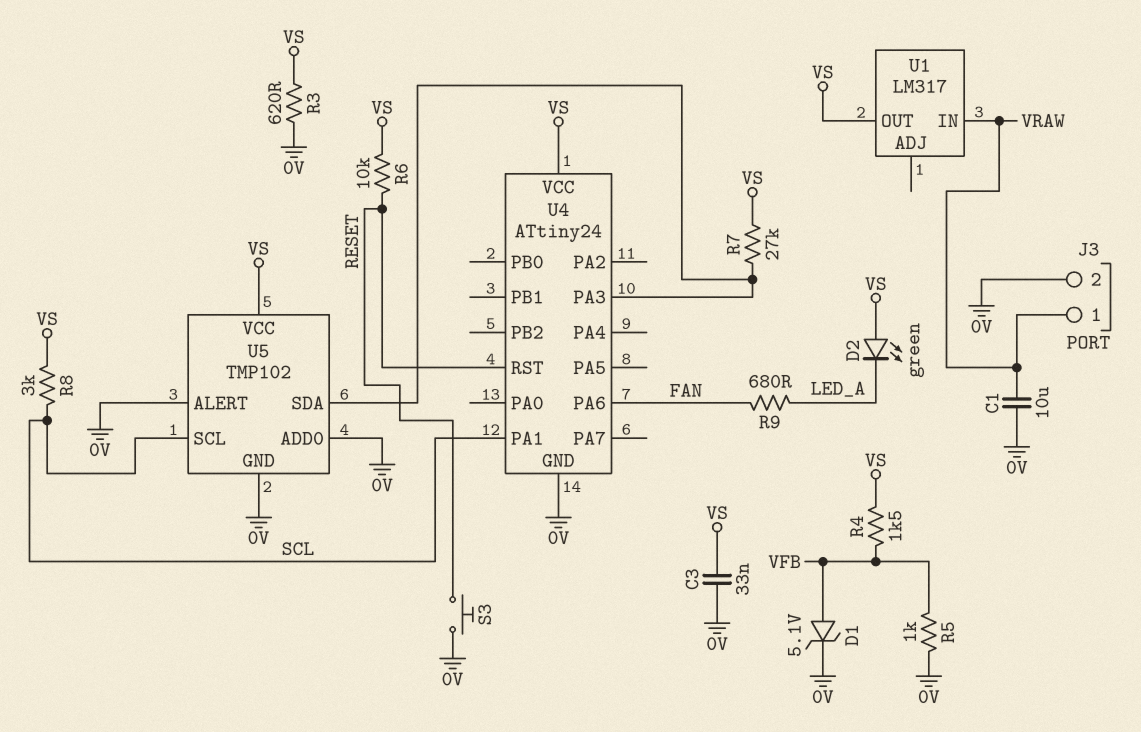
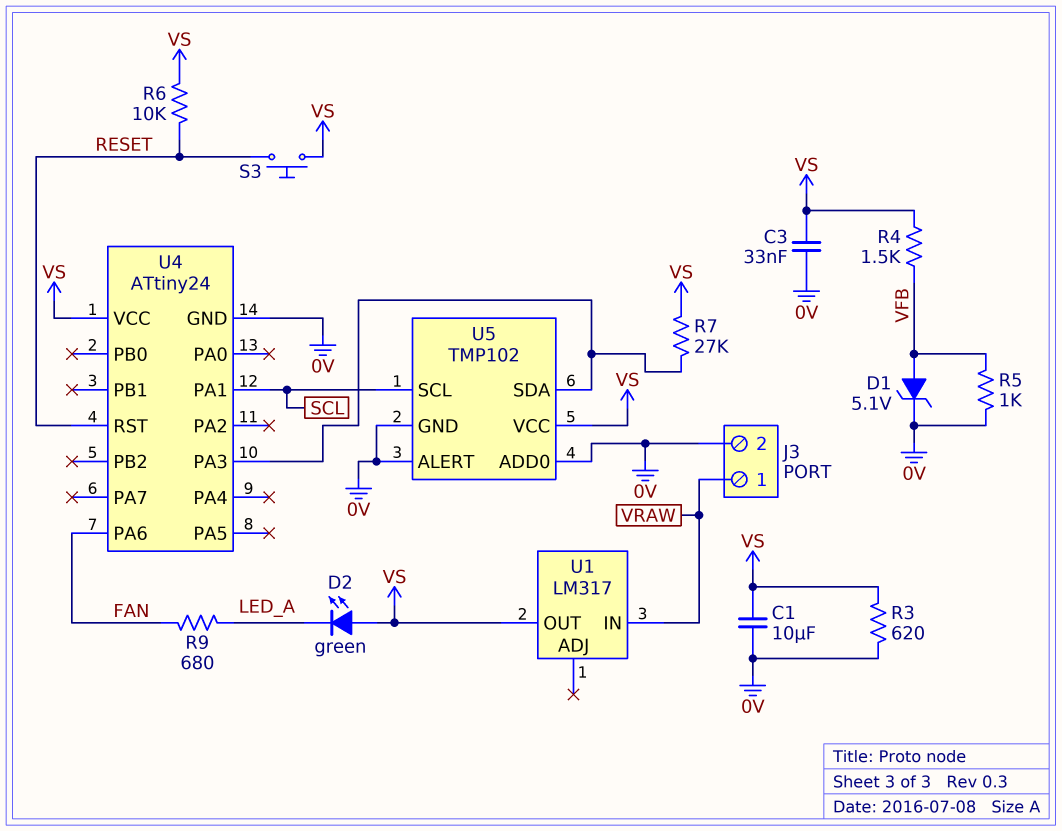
C1: 10uF (0V, VRAW) -> 10uF (0V, VS)
R8: 3k (SCL, VS) -> none
S3: button (0V, RESET) -> button (RESET, VS)

